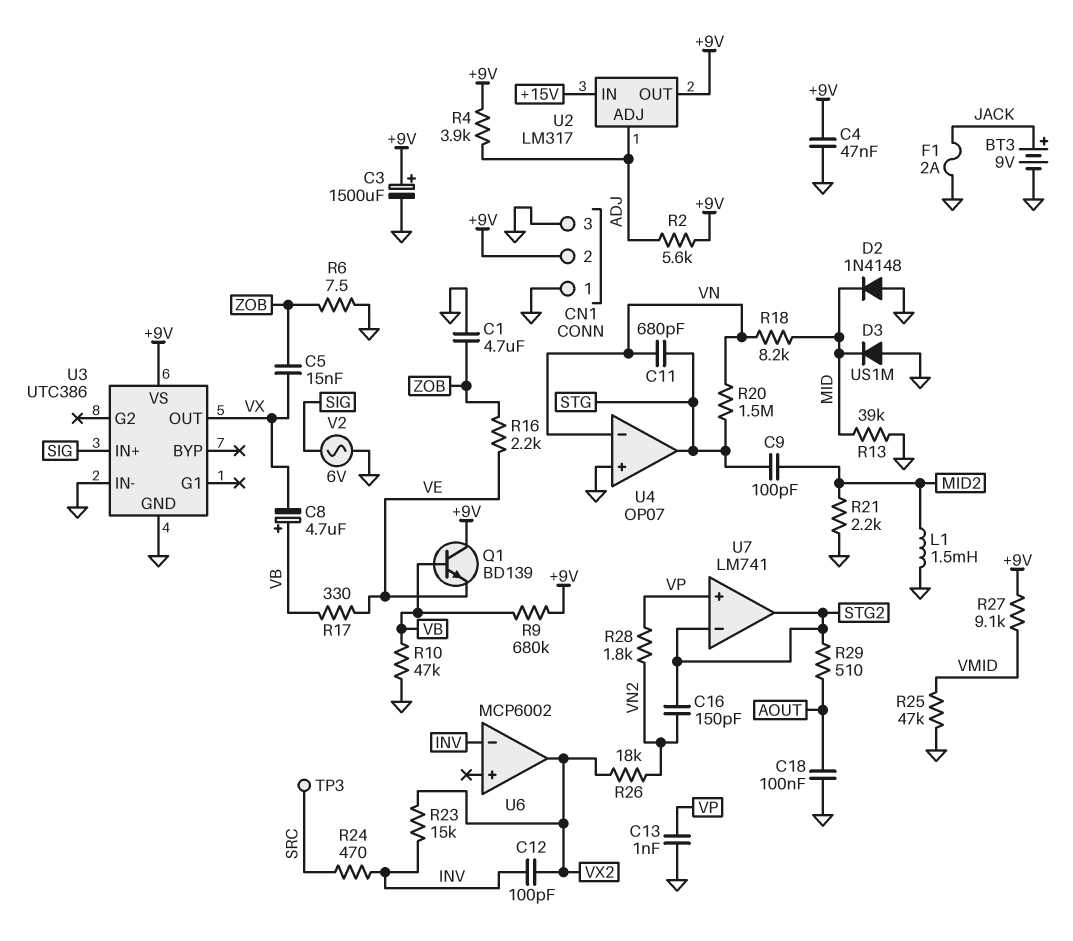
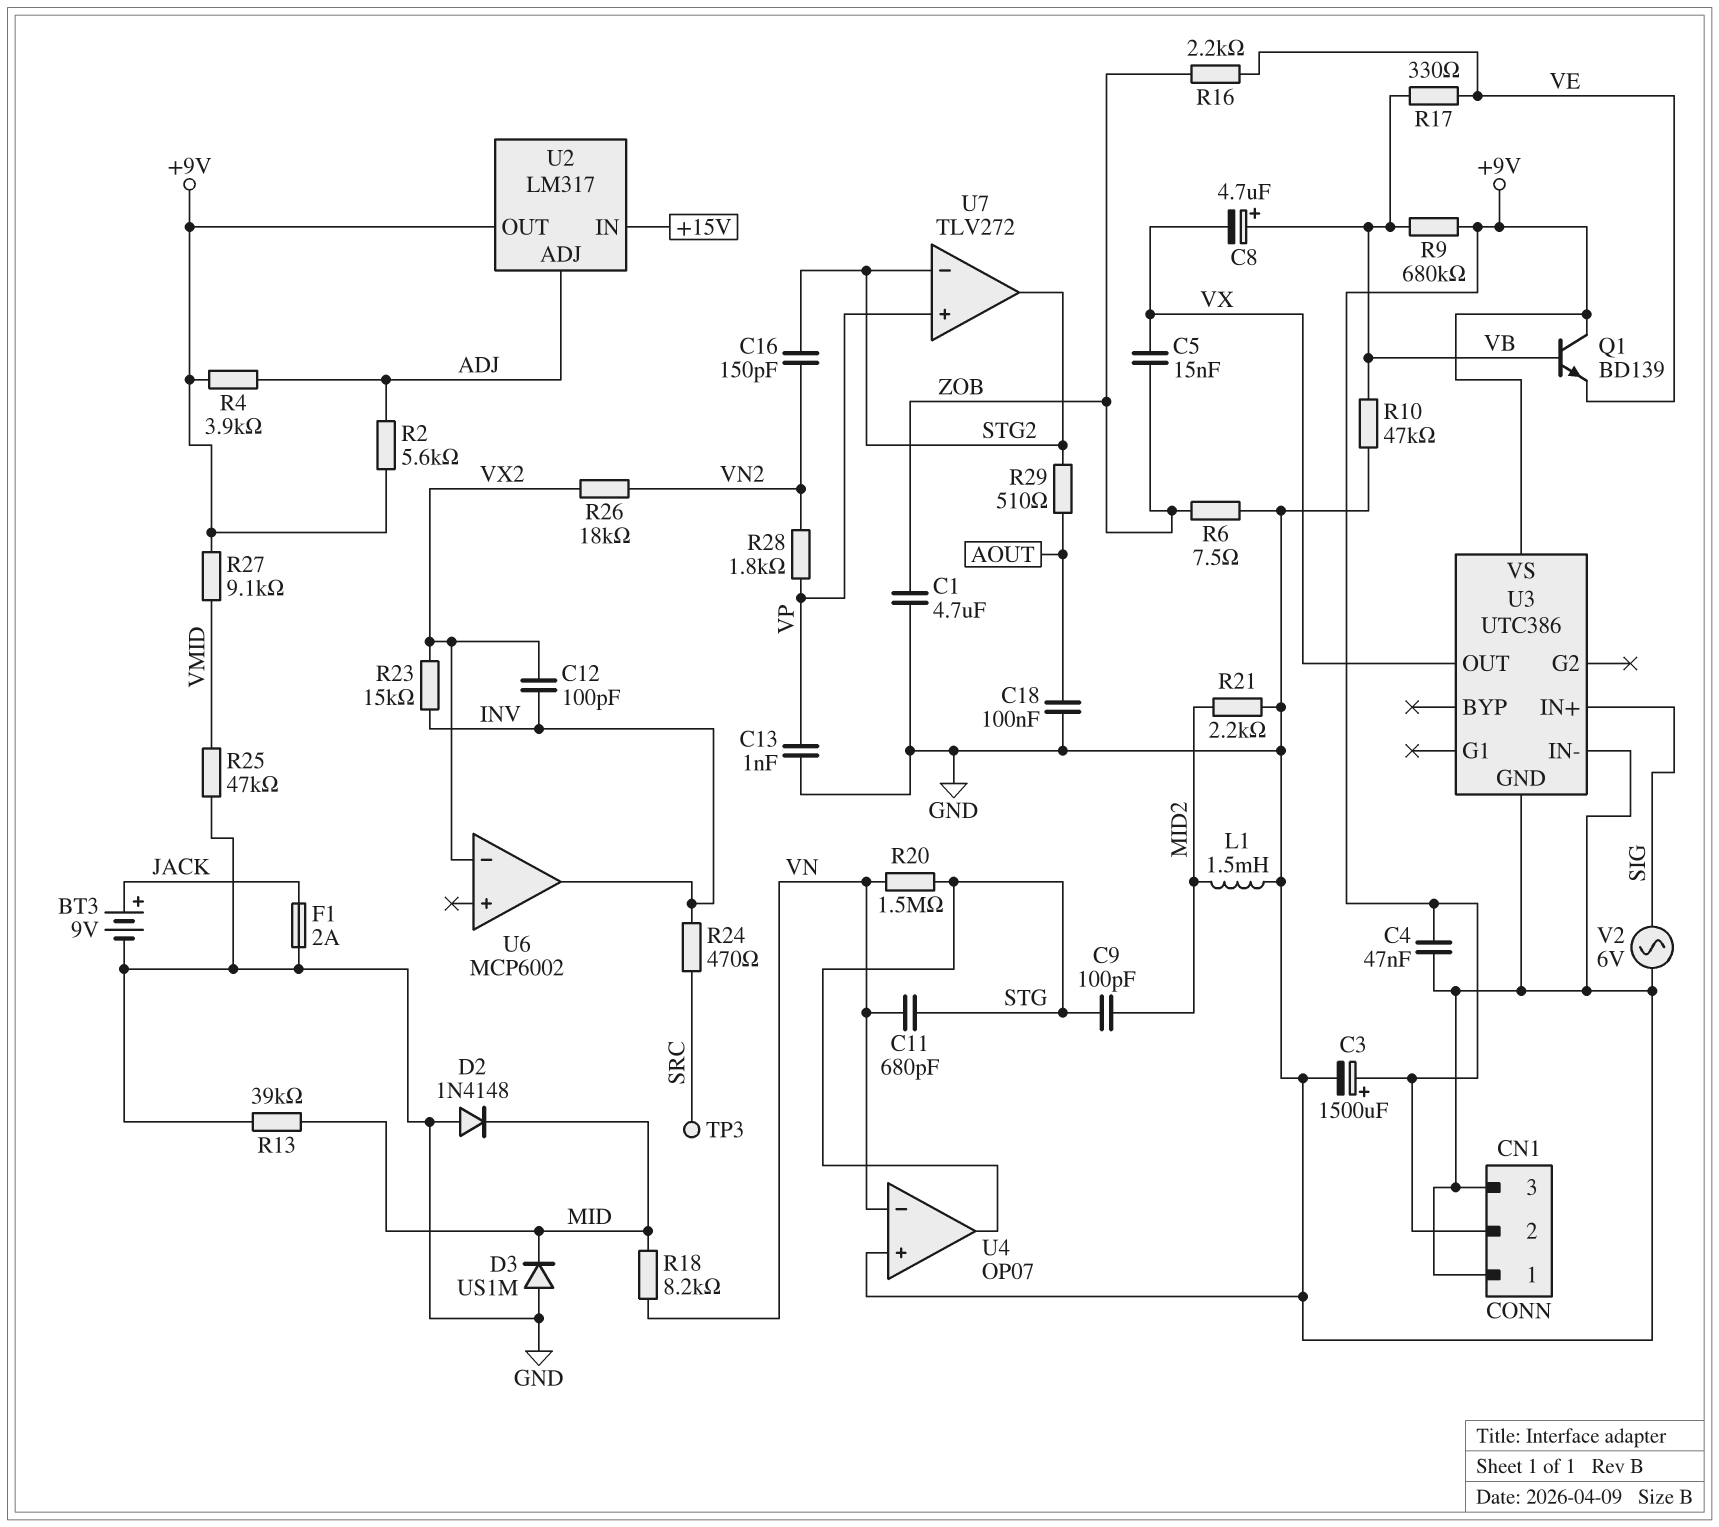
U6 pin in-: INV -> VX2
U6 pin out: VX2 -> INV
U7: LM741 -> TLV272

